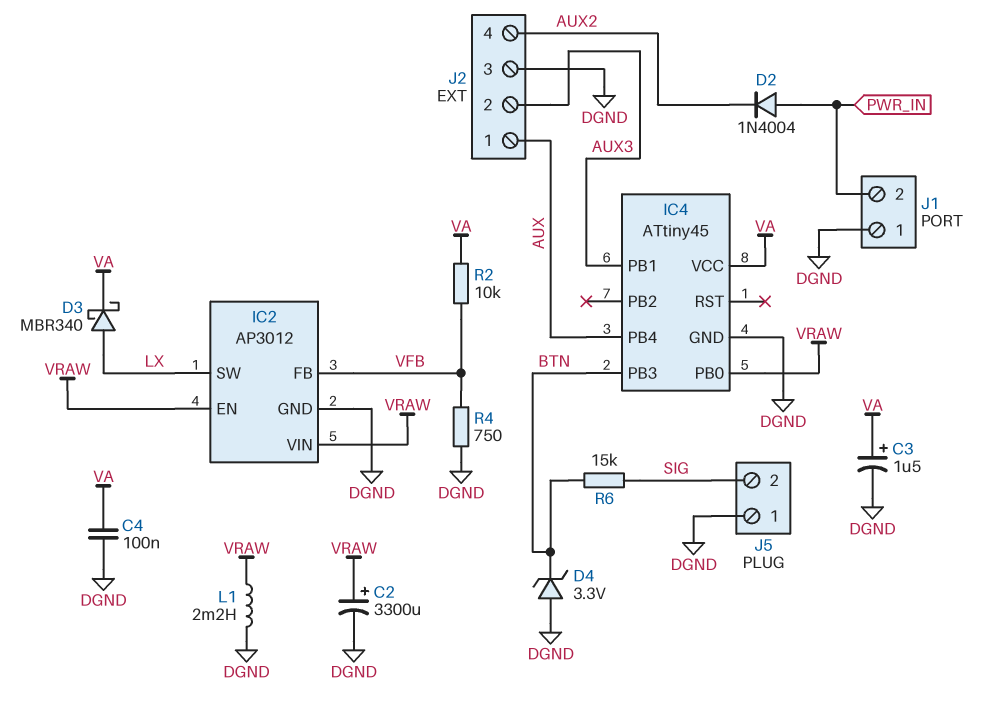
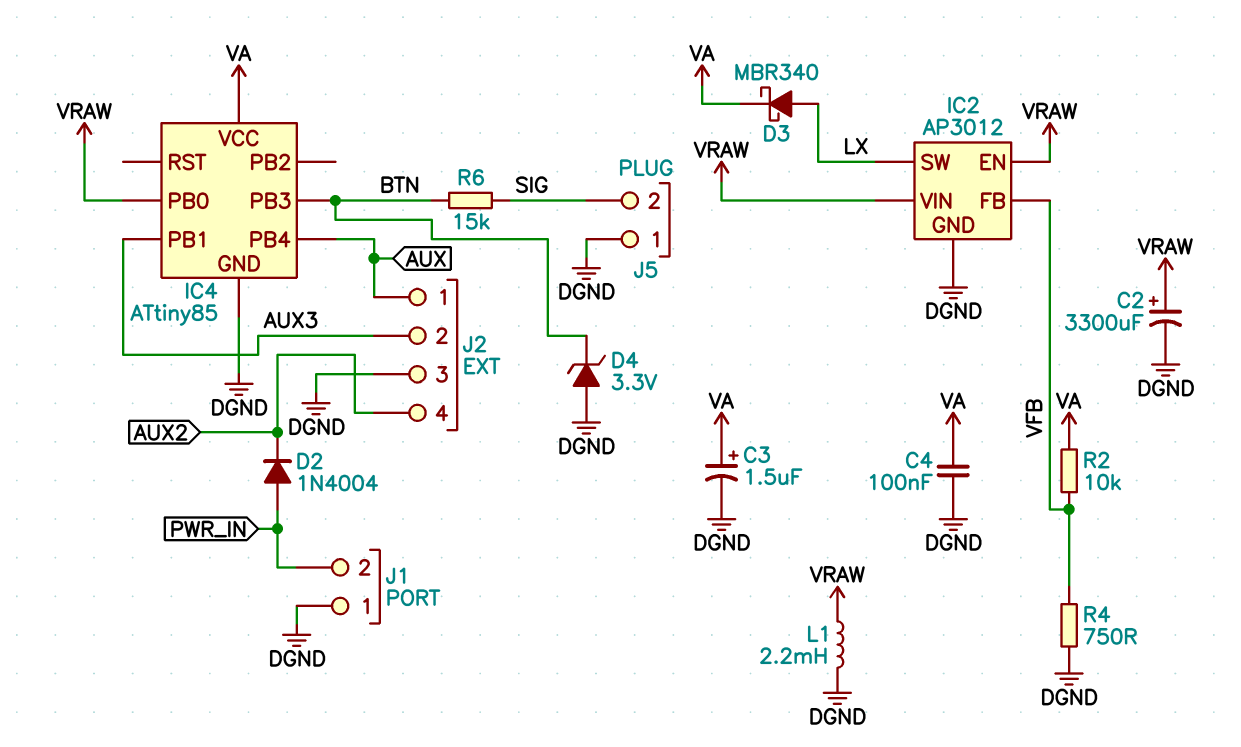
IC4: ATtiny45 -> ATtiny85

